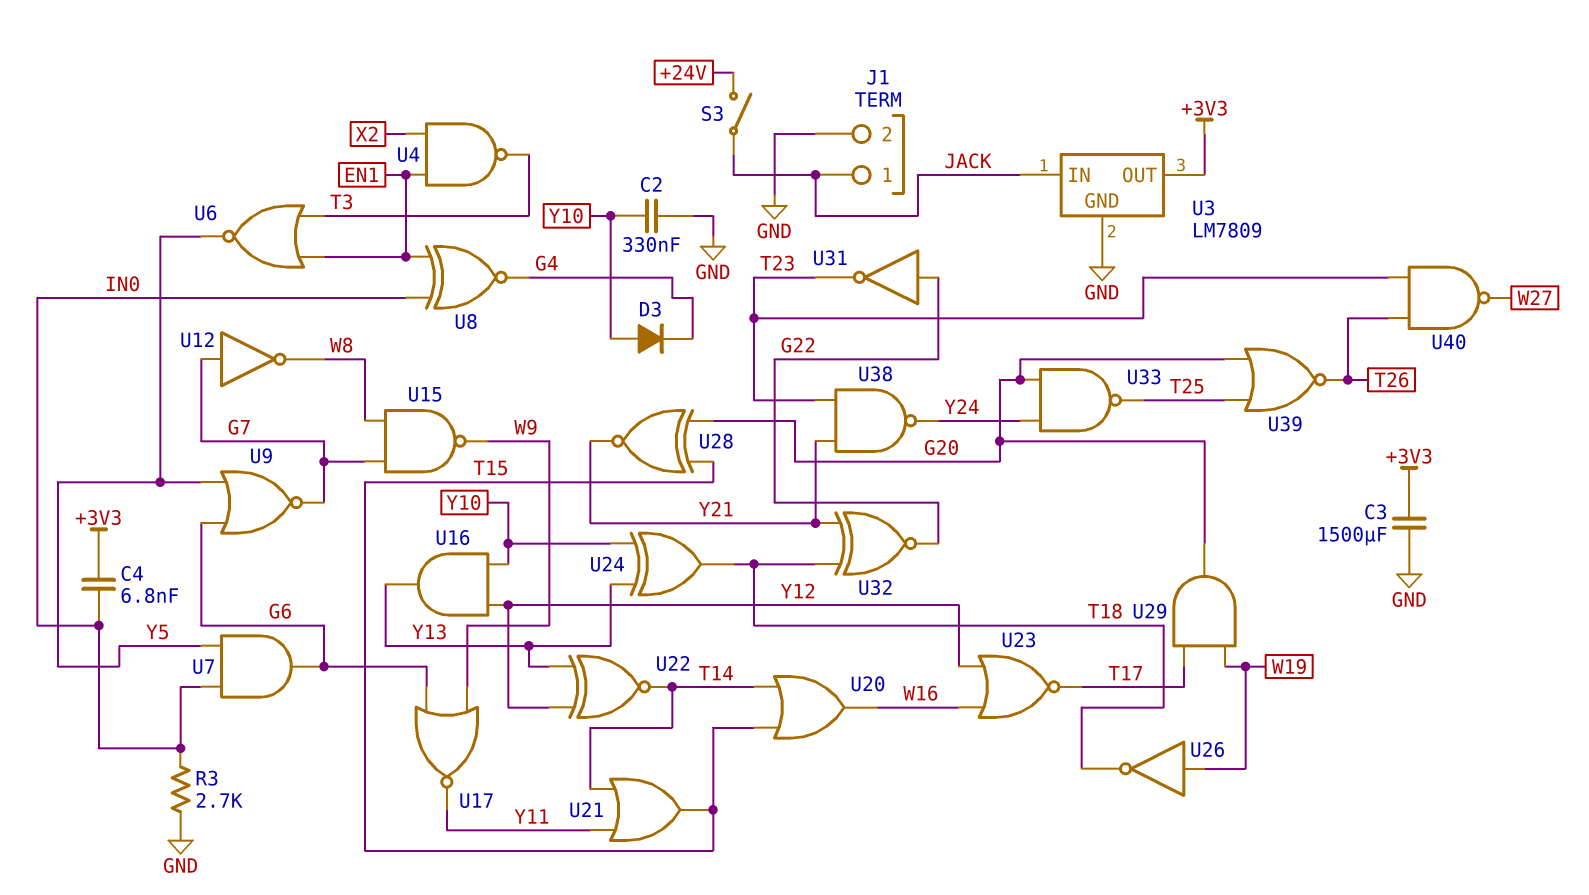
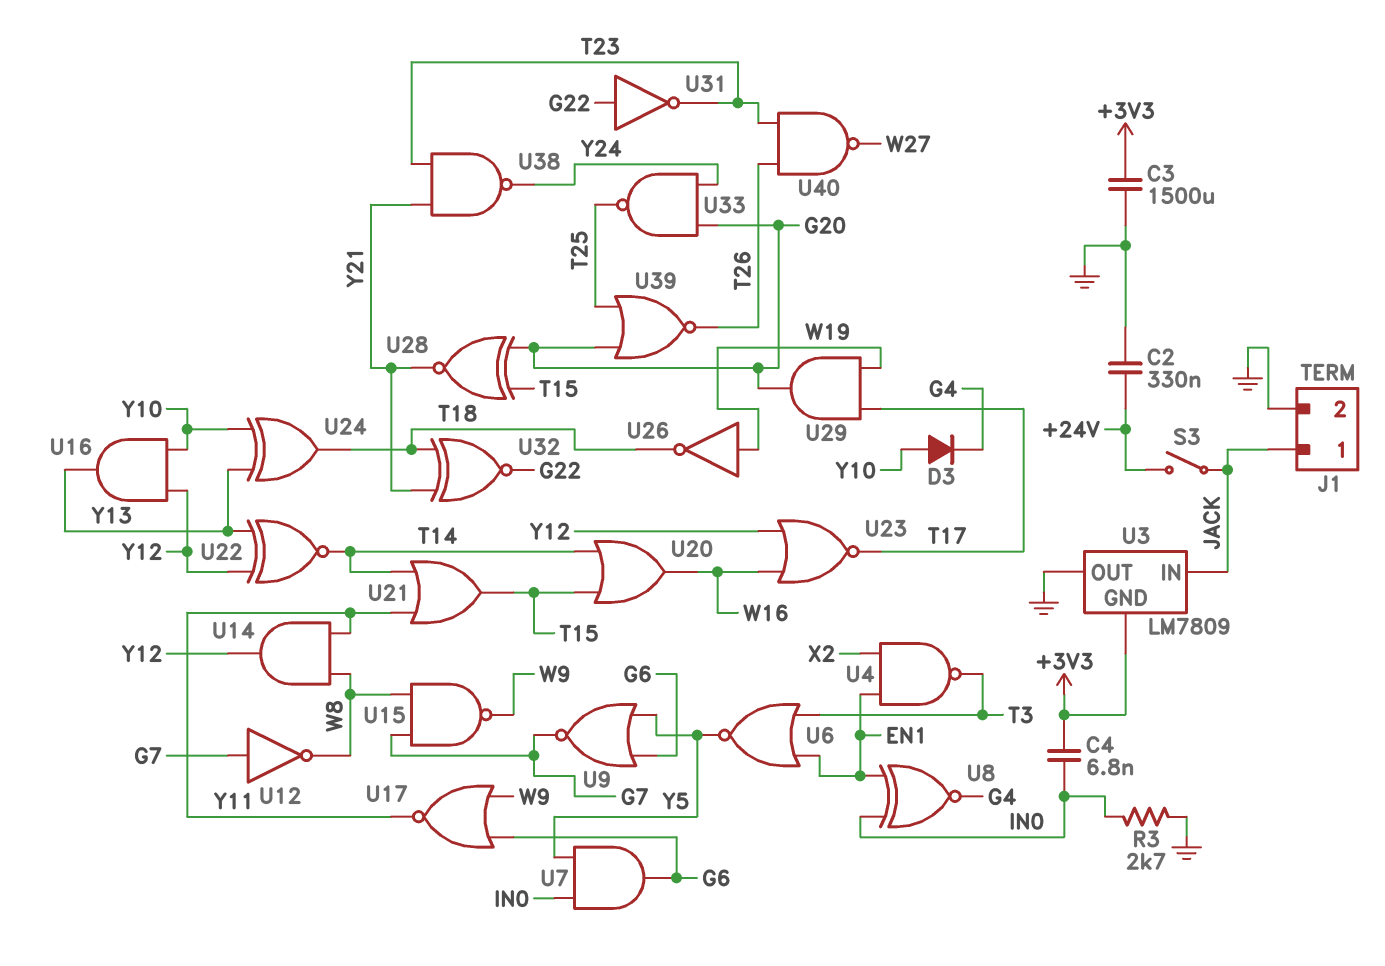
C2: 330nF (GND, Y10) -> 330nF (+24V, GND)
U3 pin GND: GND -> +3V3
U3 pin OUT: +3V3 -> GND
U14: none -> AND (in W8, in Y11, out Y12)

